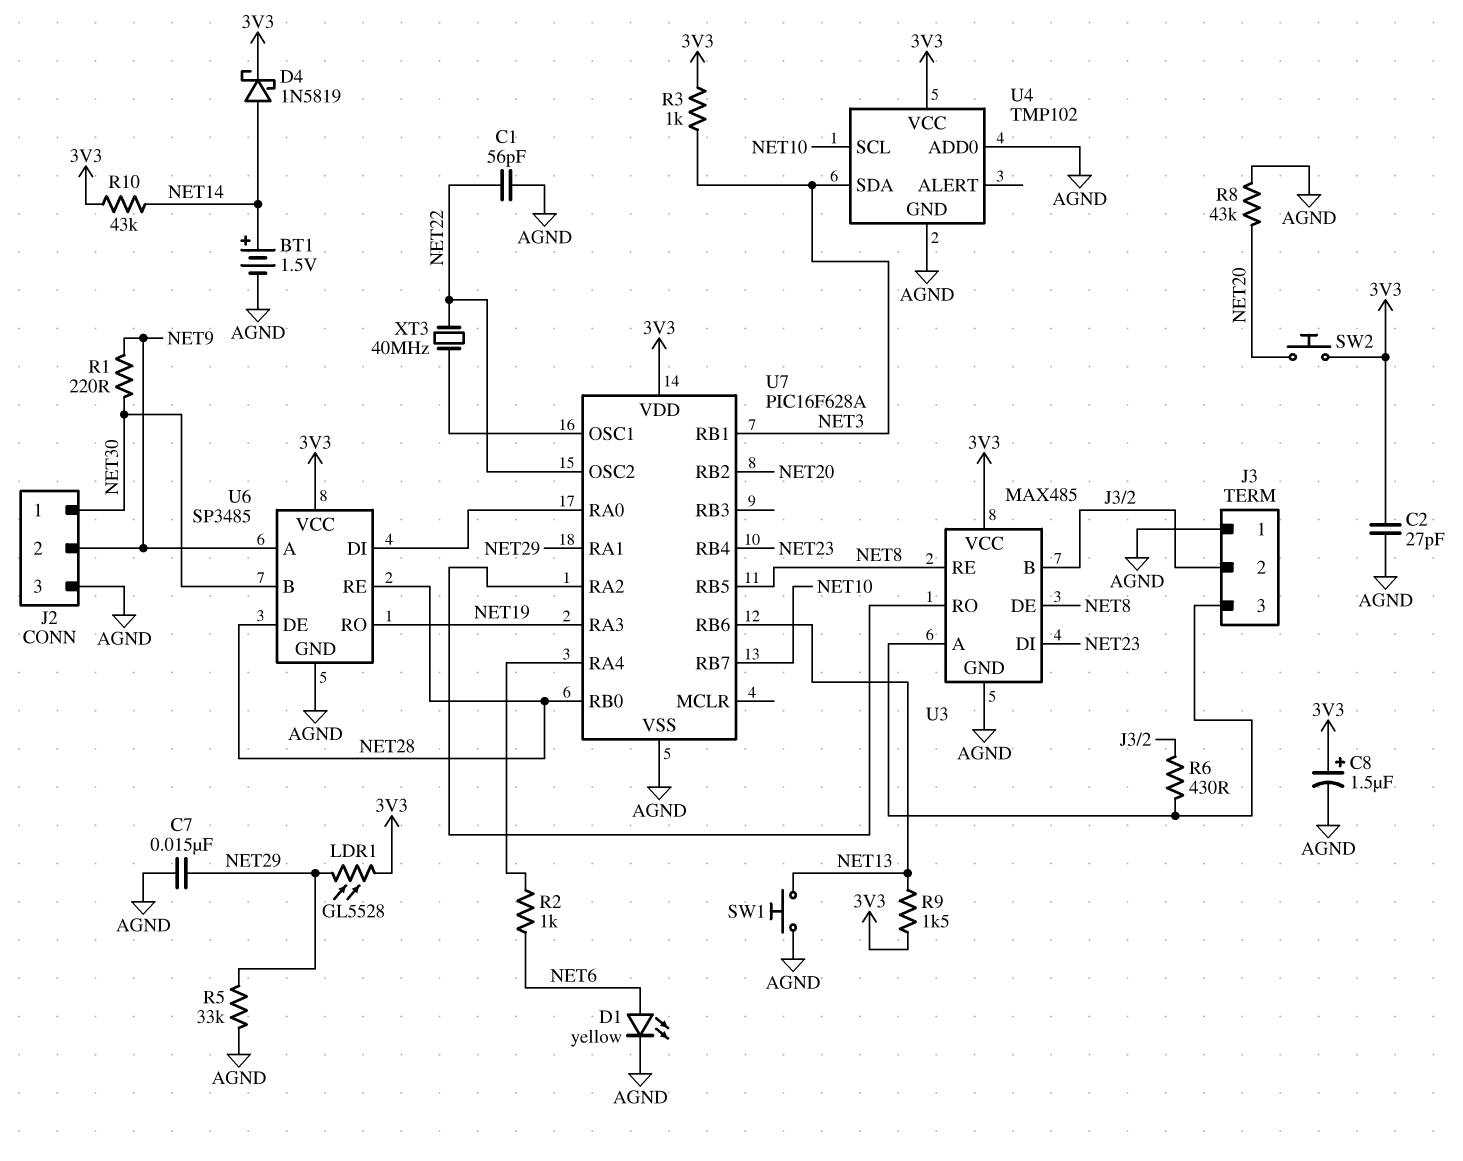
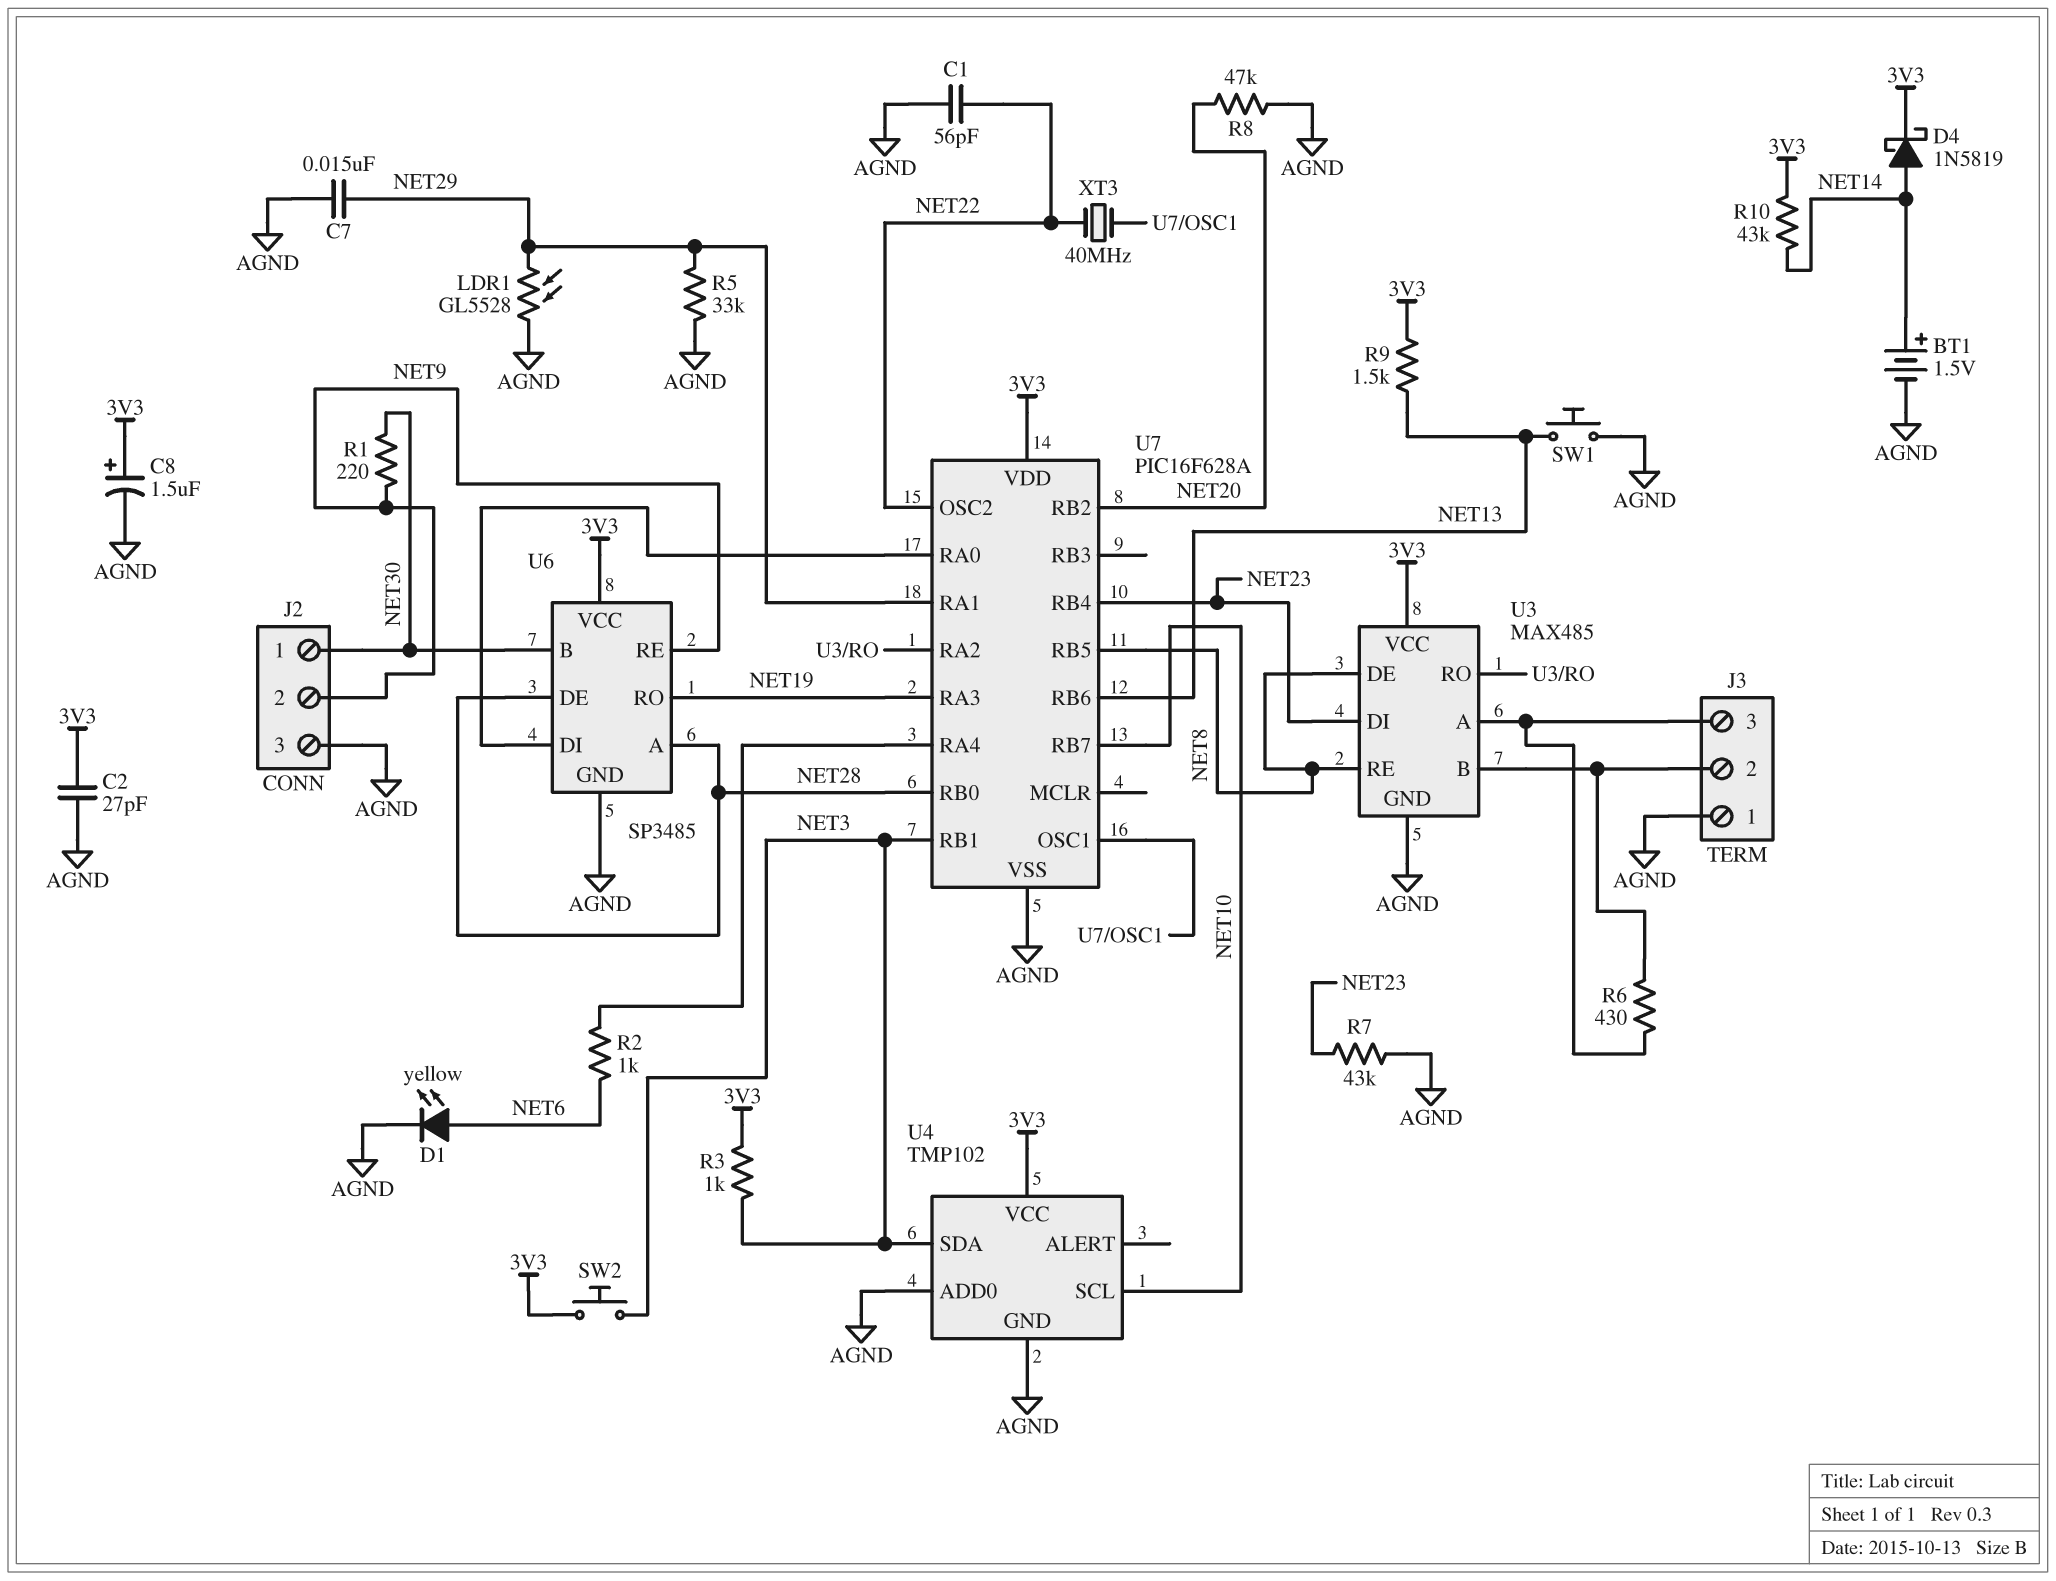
LDR1: GL5528 (3V3, NET29) -> GL5528 (AGND, NET29)
R7: none -> 43k (AGND, NET23)
R8: 43k (AGND, NET20) -> 47k (AGND, NET20)
SW2: button (3V3, NET20) -> button (3V3, NET3)
U6 pin A: NET9 -> NET28
U6 pin RE: NET28 -> NET9

